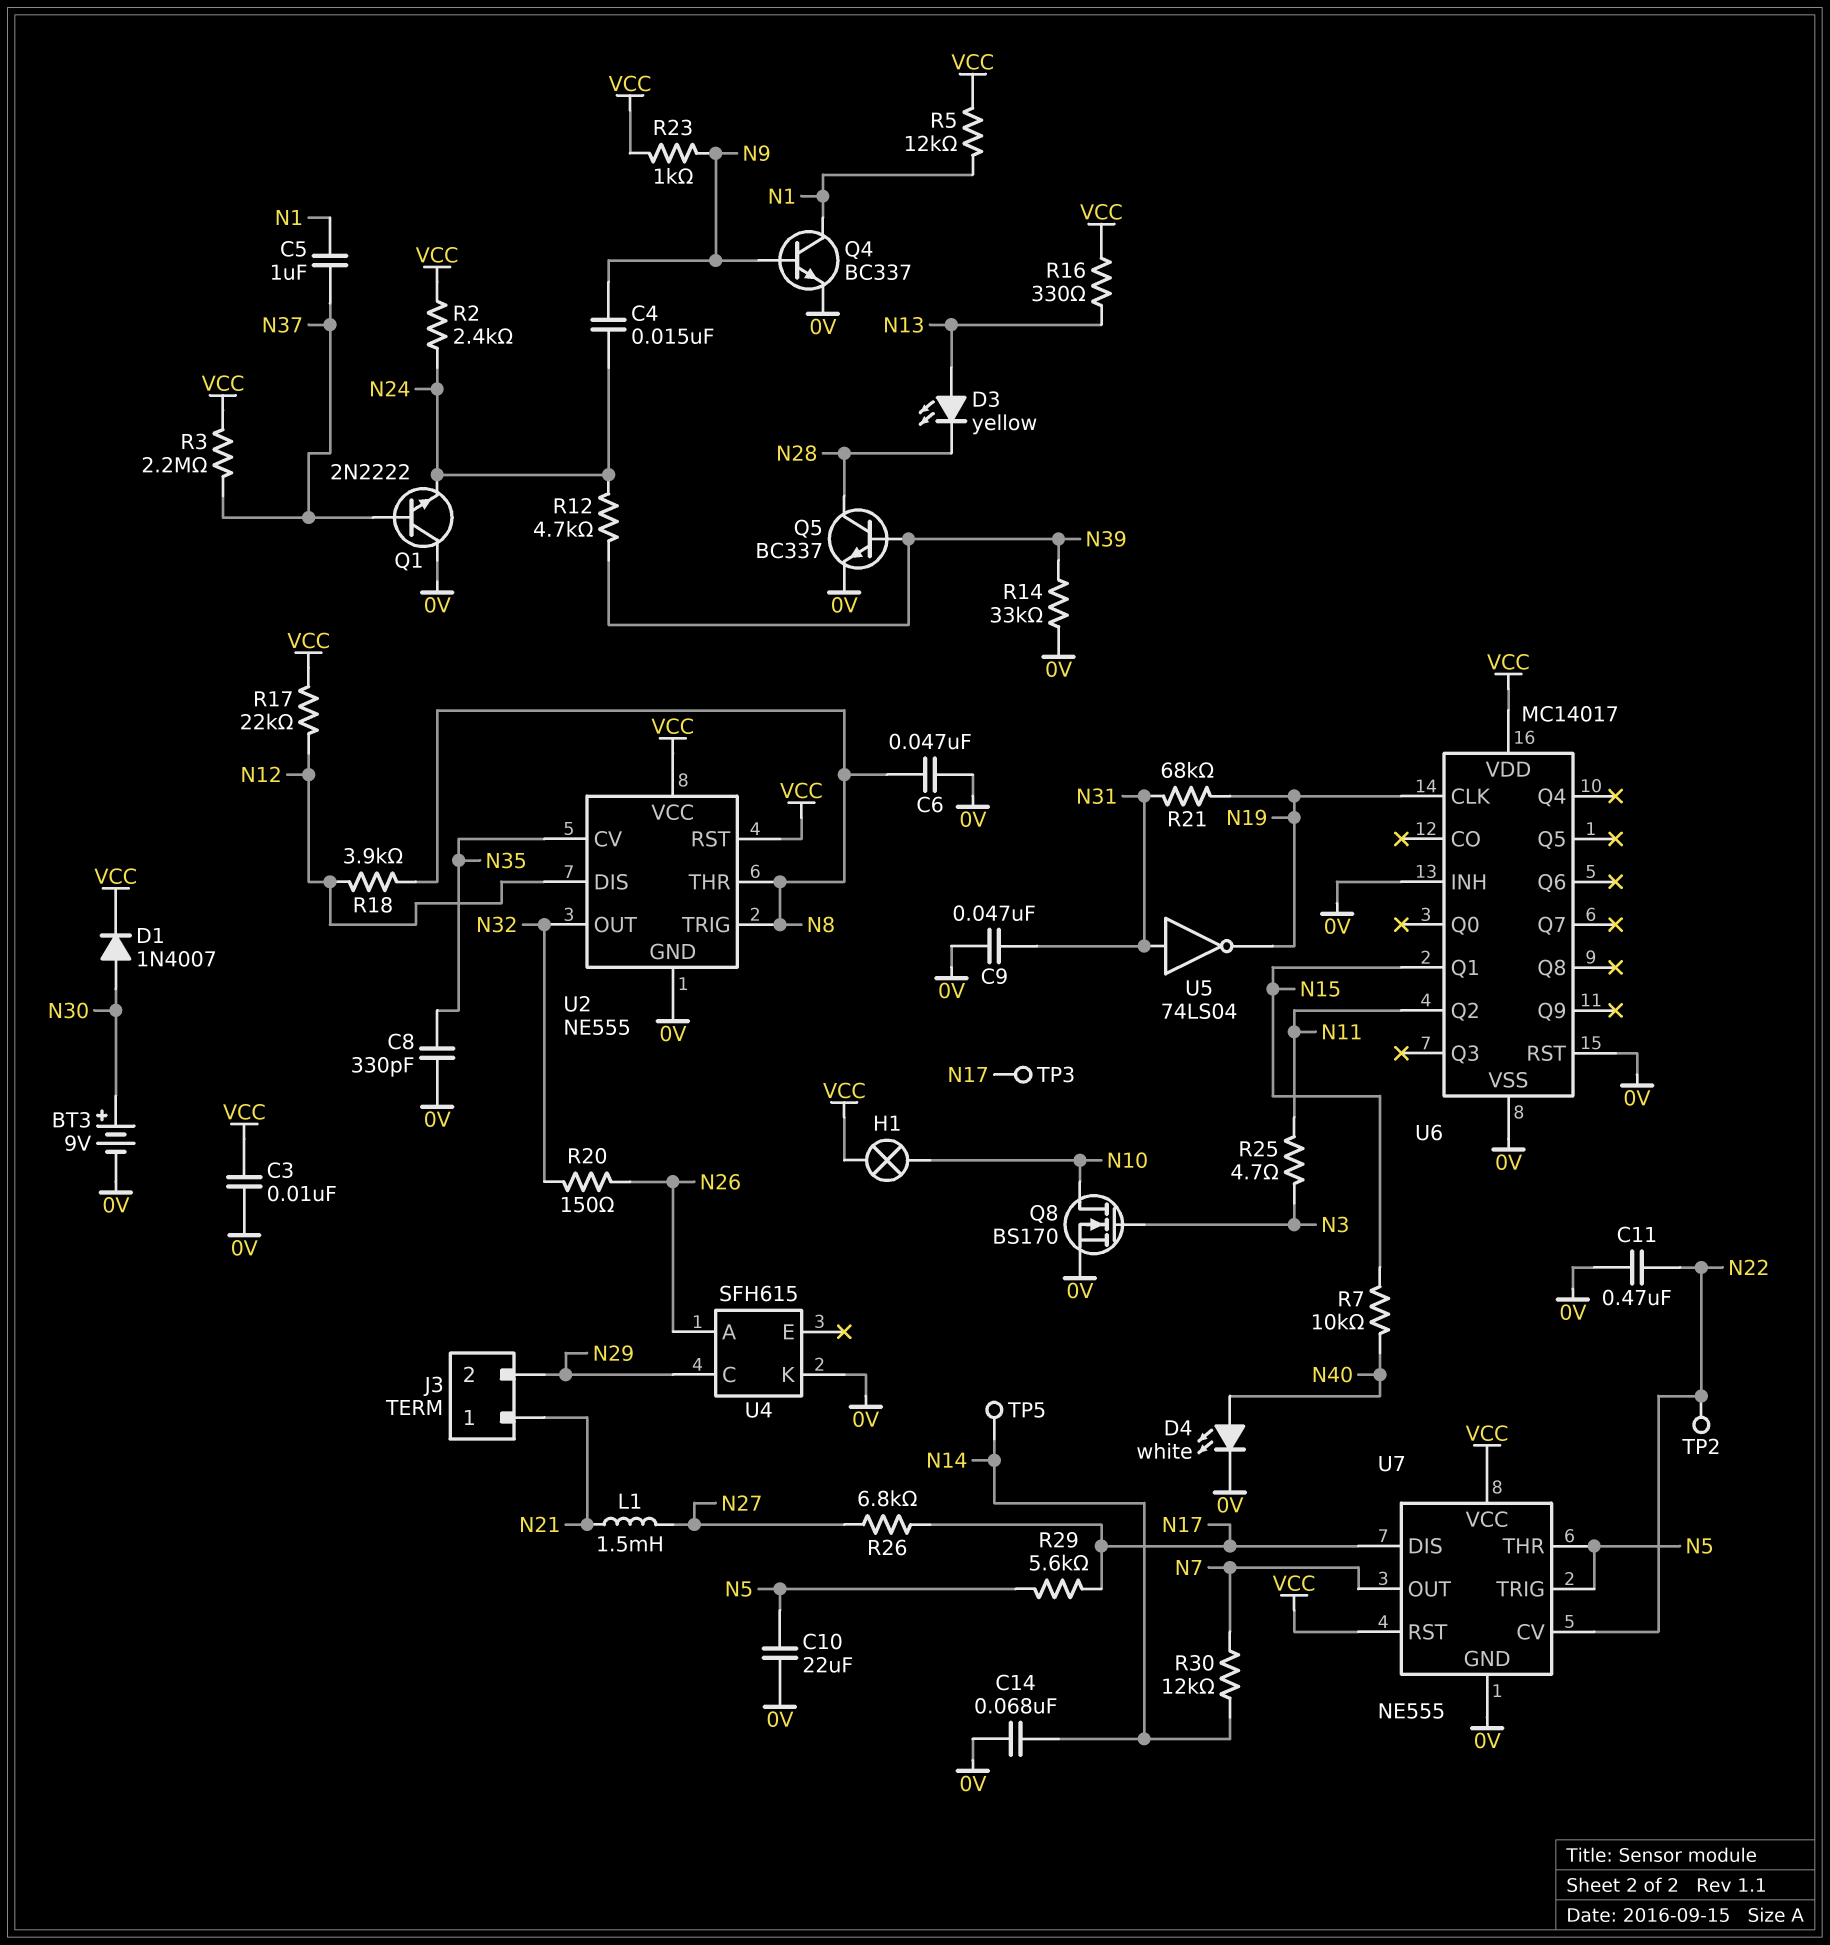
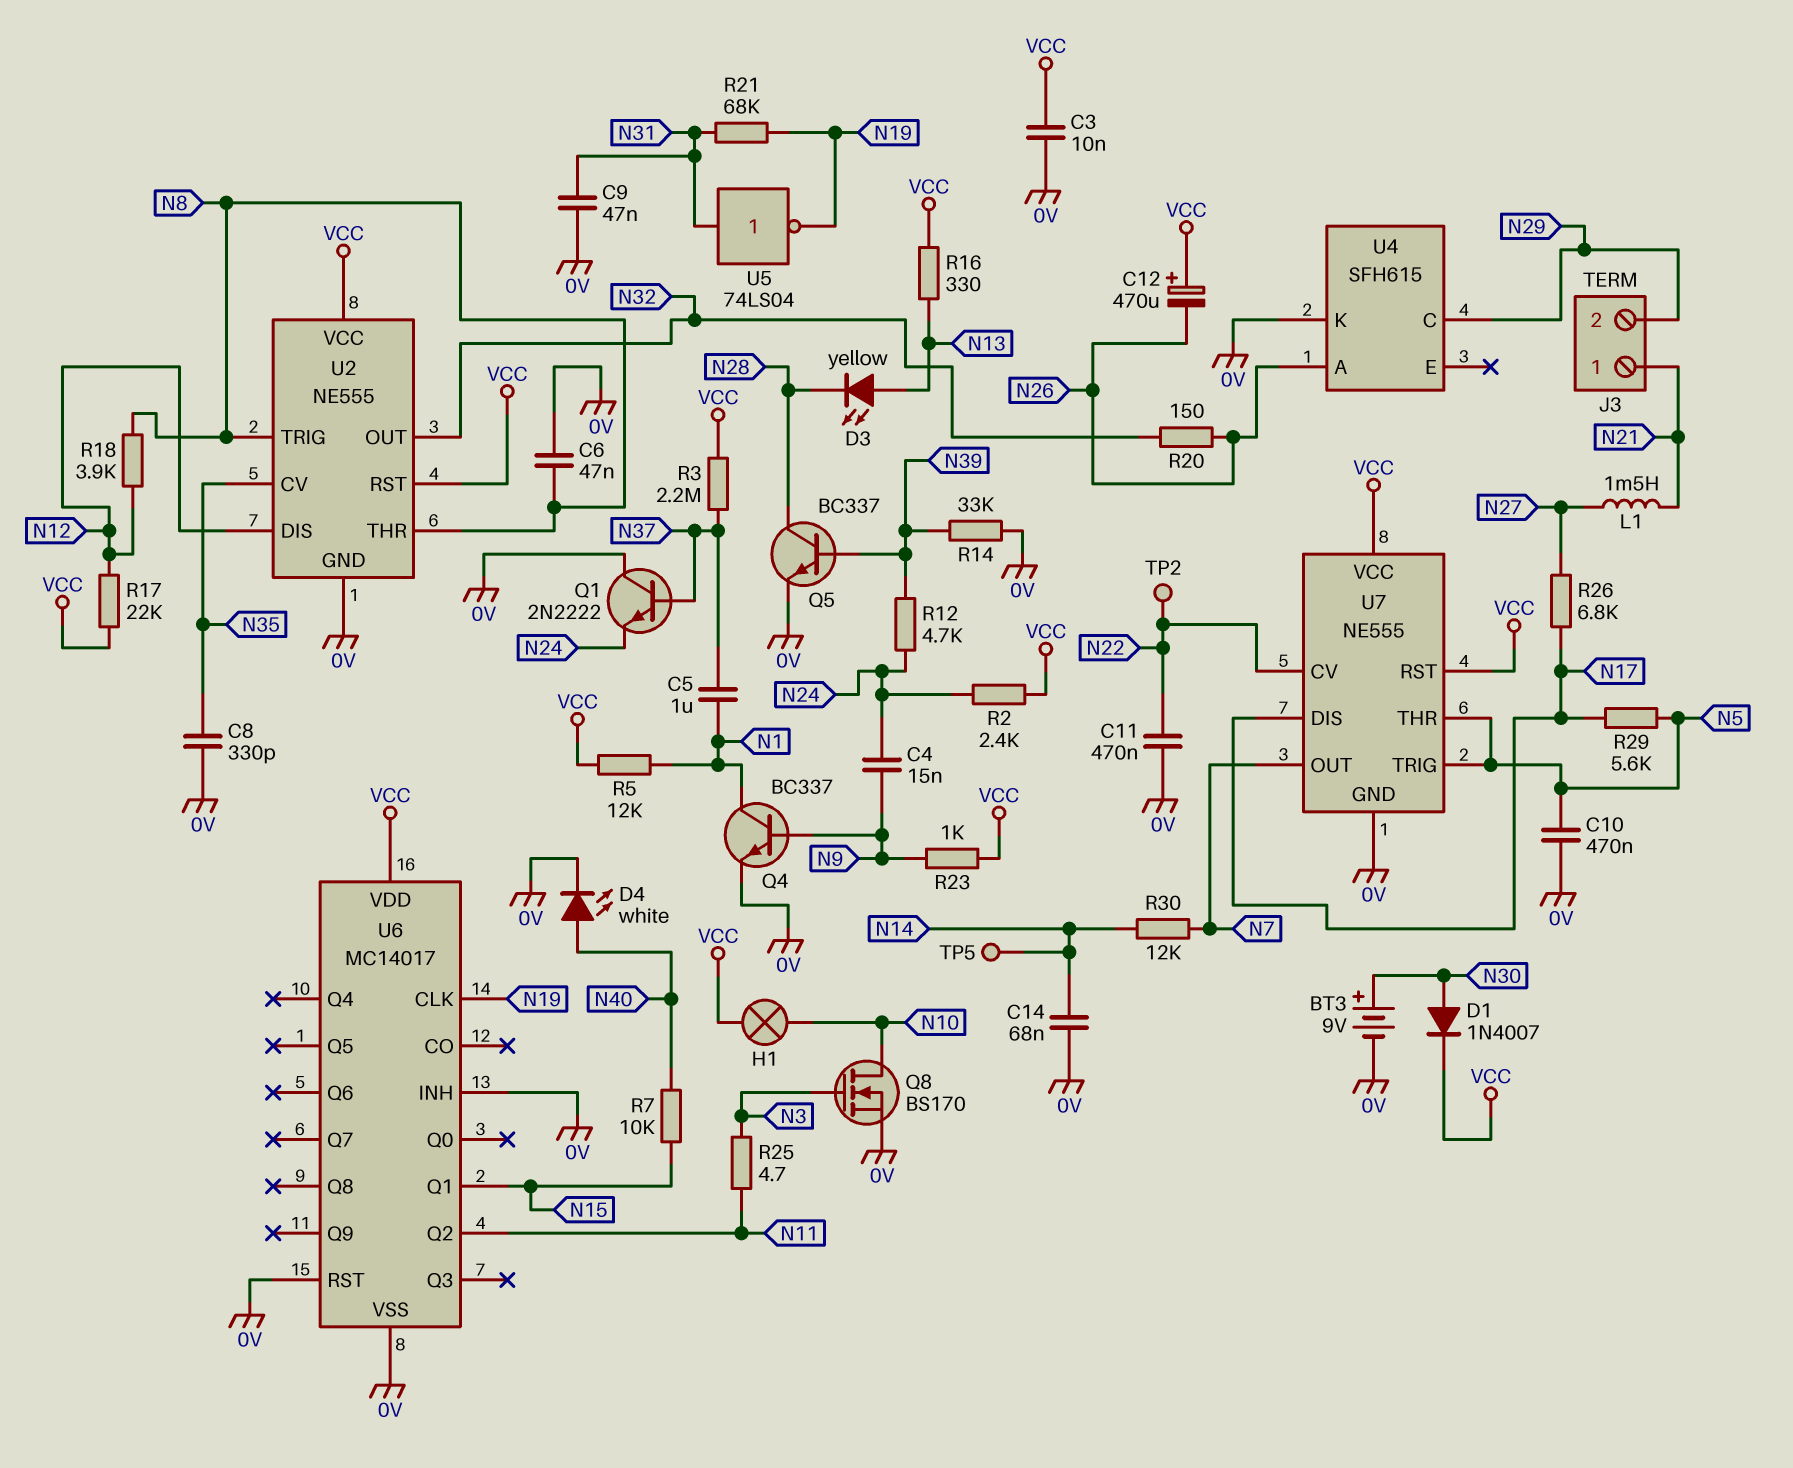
C10: 22uF (0V, N5) -> 470nF (0V, N5)
C12: none -> 470uF (plus VCC, minus N26)
TP3: test point (N17) -> none

